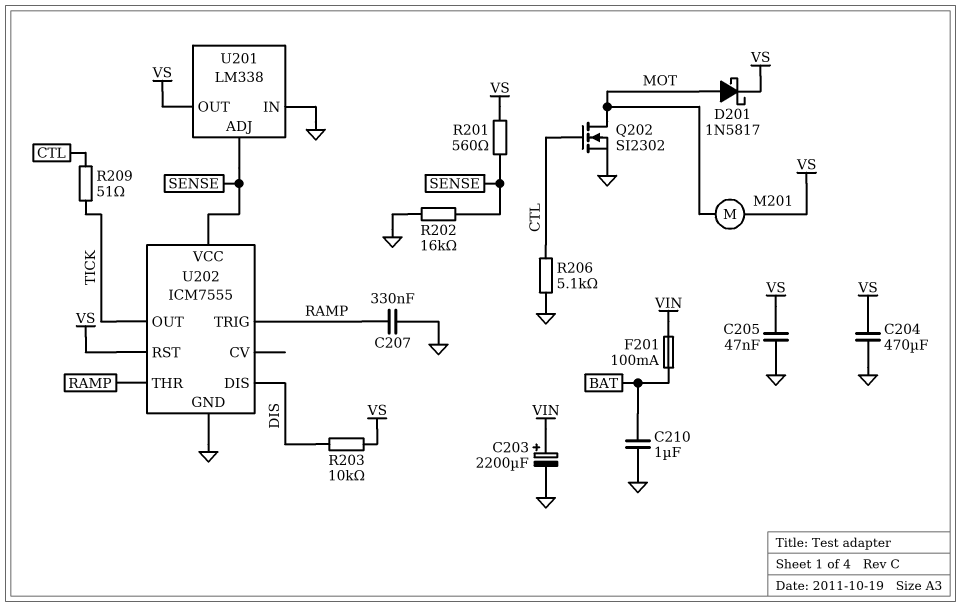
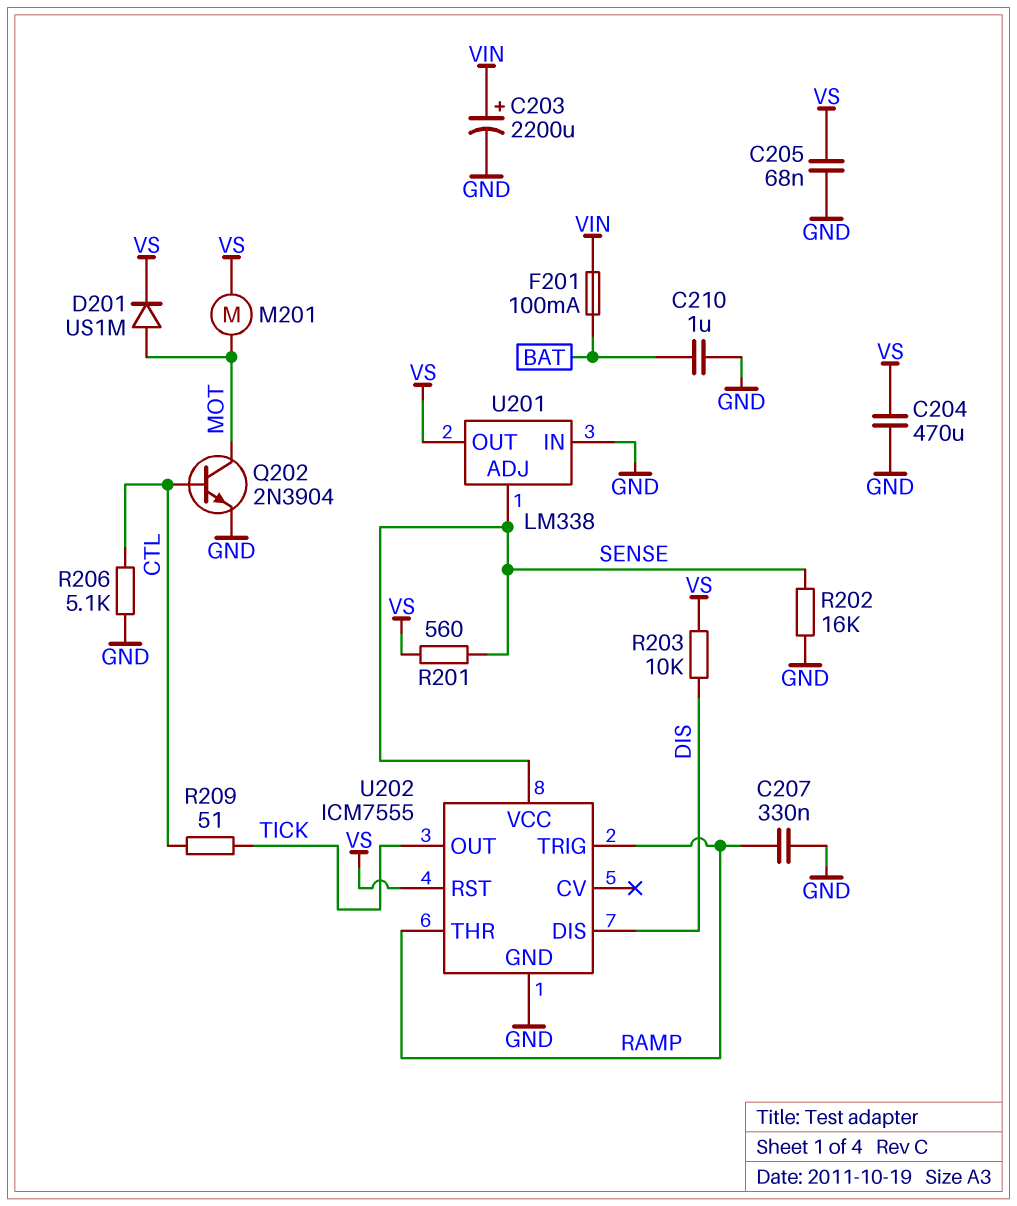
C205: 47nF (GND, VS) -> 68nF (GND, VS)
D201: schottky 1N5817 (A MOT, K VS) -> diode US1M (A MOT, K VS)
Q202: NMOS SI2302 (G CTL, D MOT, S GND) -> NPN 2N3904 (B CTL, C MOT, E GND)

